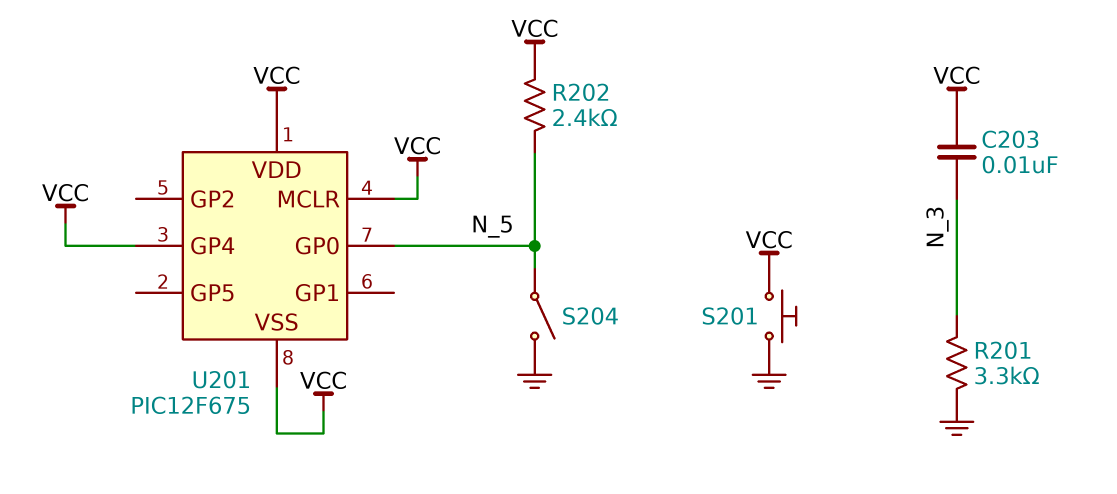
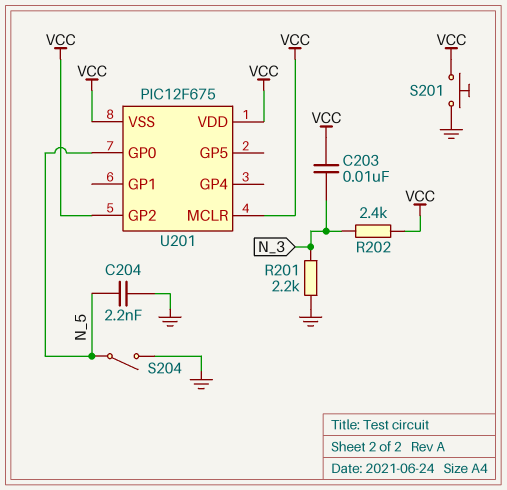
C204: none -> 2.2nF (GND, N_5)
R201: 3.3k (GND, N_3) -> 2.2k (GND, N_3)
R202: 2.4k (N_5, VCC) -> 2.4k (N_3, VCC)
U201 pin GP2: none -> VCC
U201 pin GP4: VCC -> none

